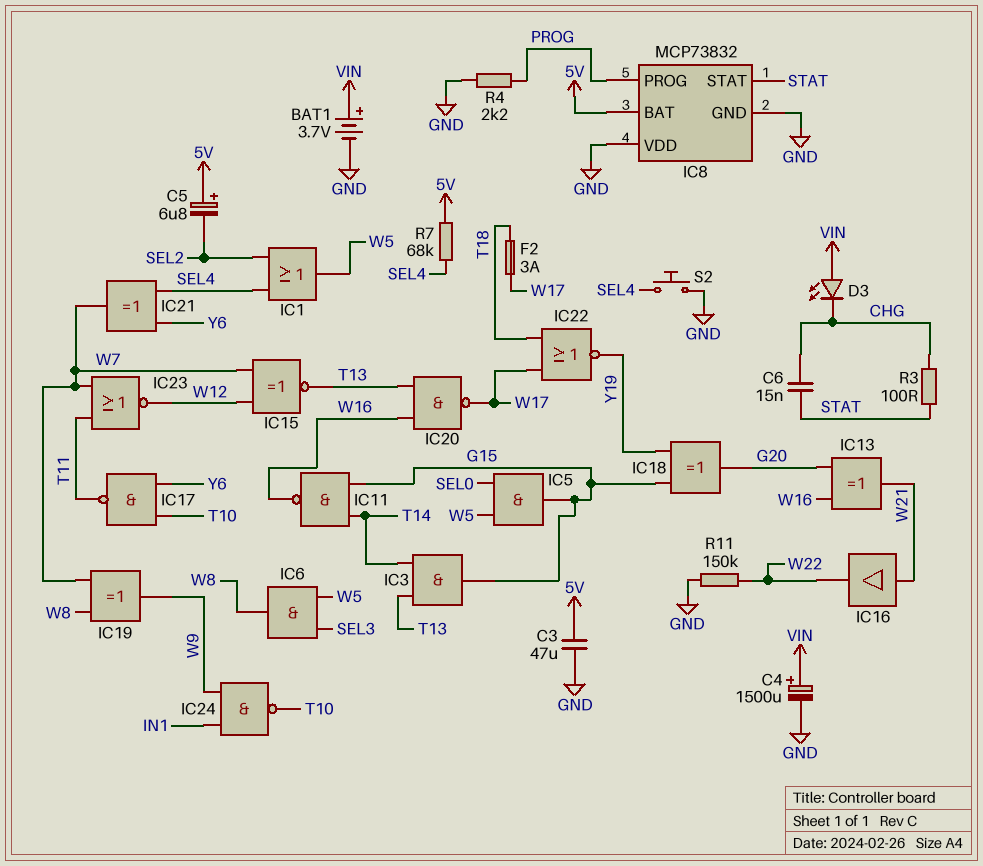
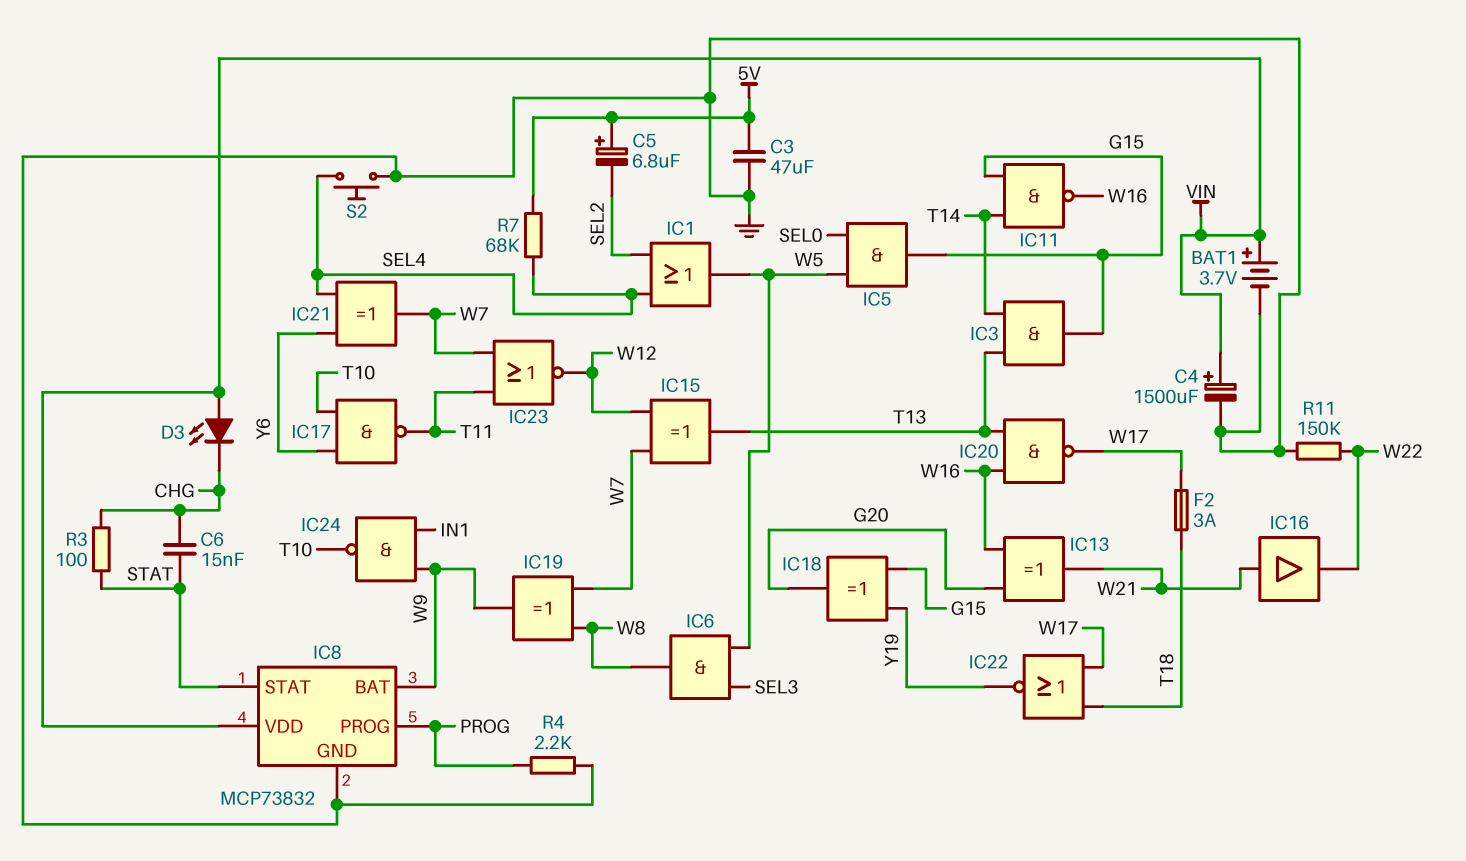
IC8 pin BAT: 5V -> W9
IC8 pin VDD: GND -> VIN
IC15: XNOR (in W7, in W12, out T13) -> XOR (in W7, in W12, out T13)

